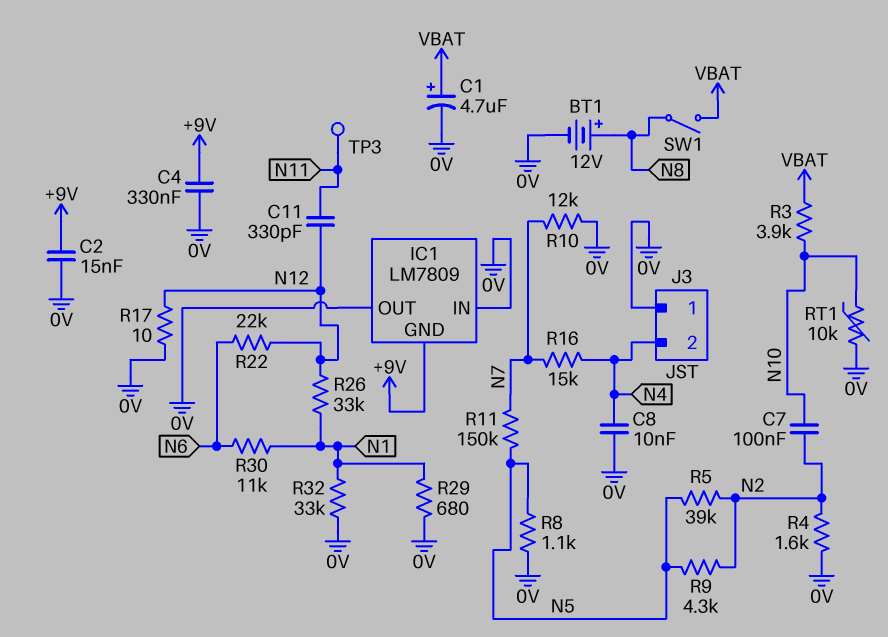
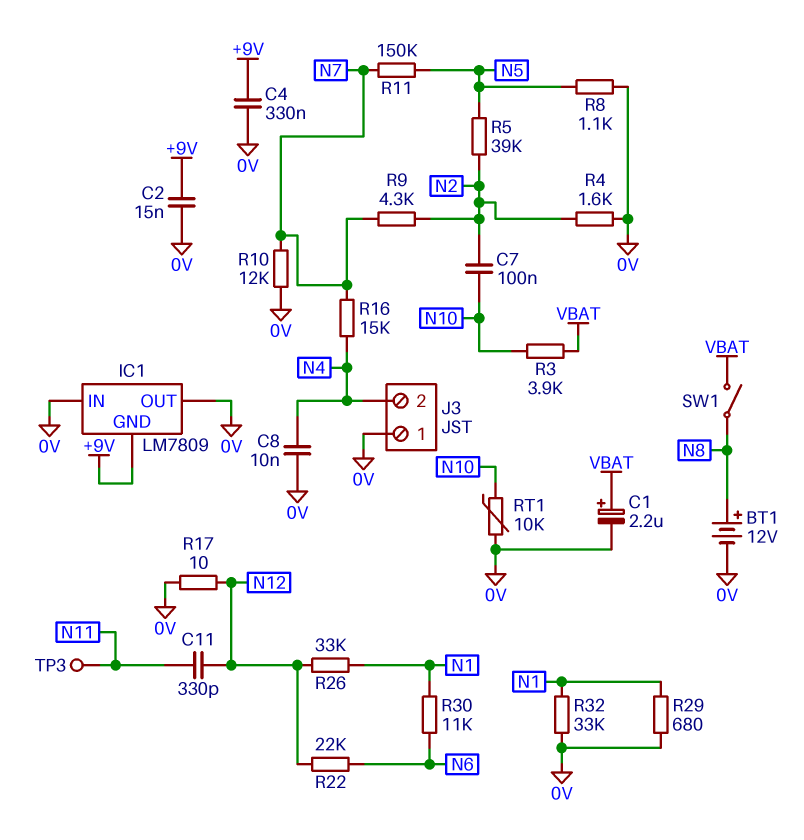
C1: 4.7uF (plus VBAT, minus 0V) -> 2.2uF (plus VBAT, minus 0V)
R9: 4.3k (N2, N5) -> 4.3k (N2, N7)

